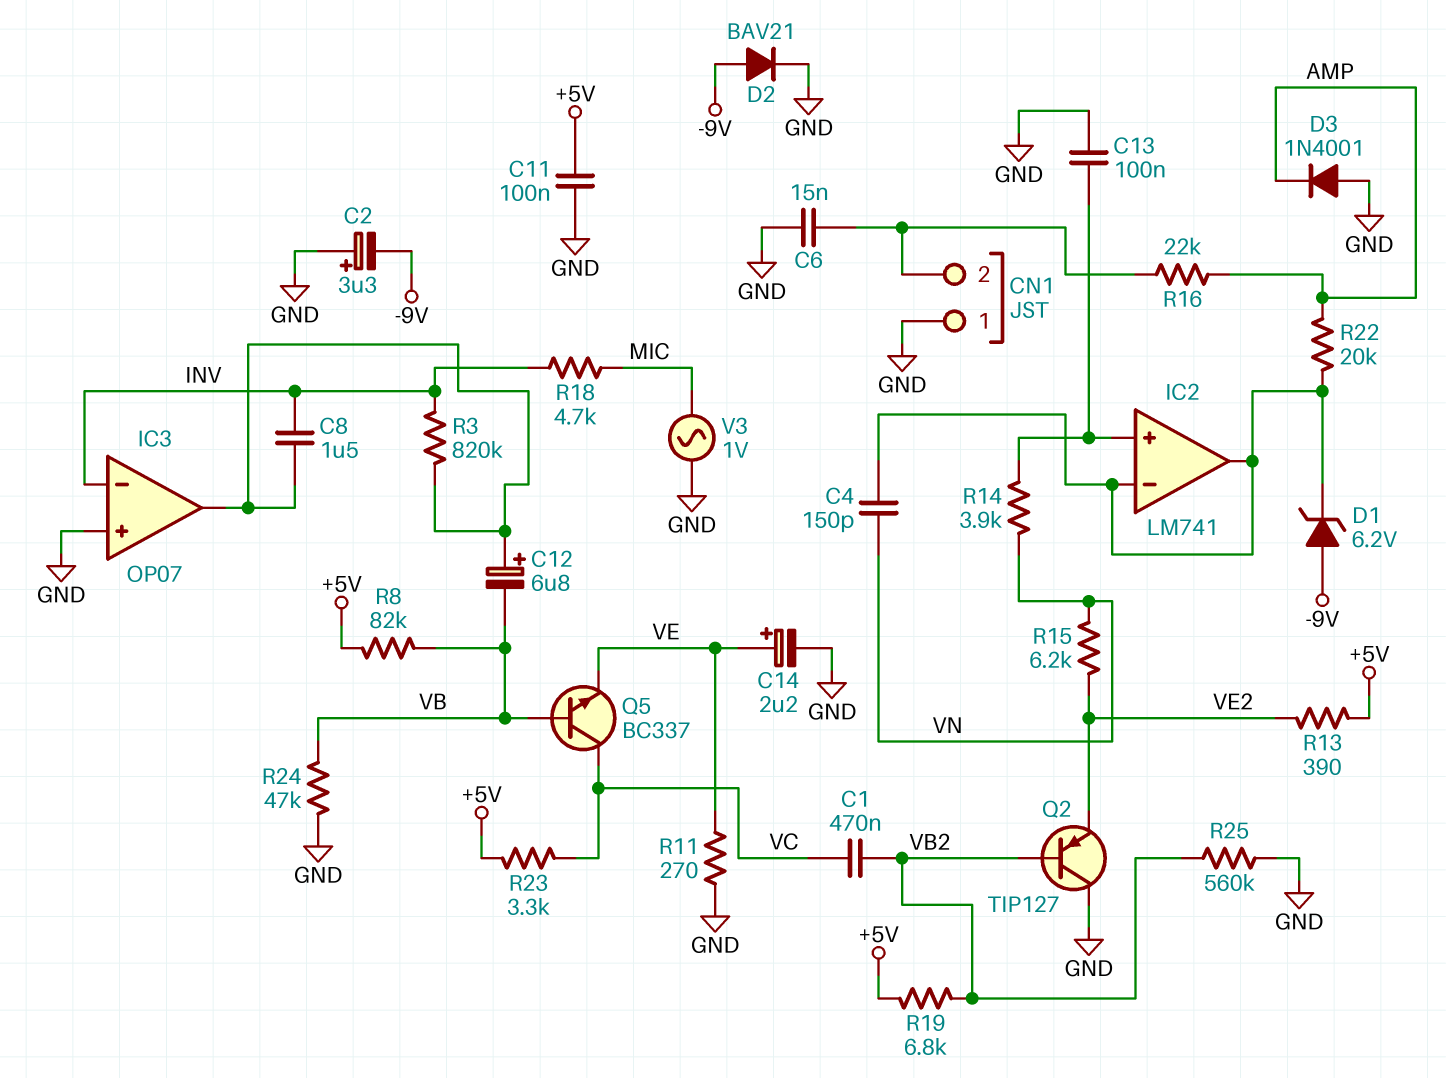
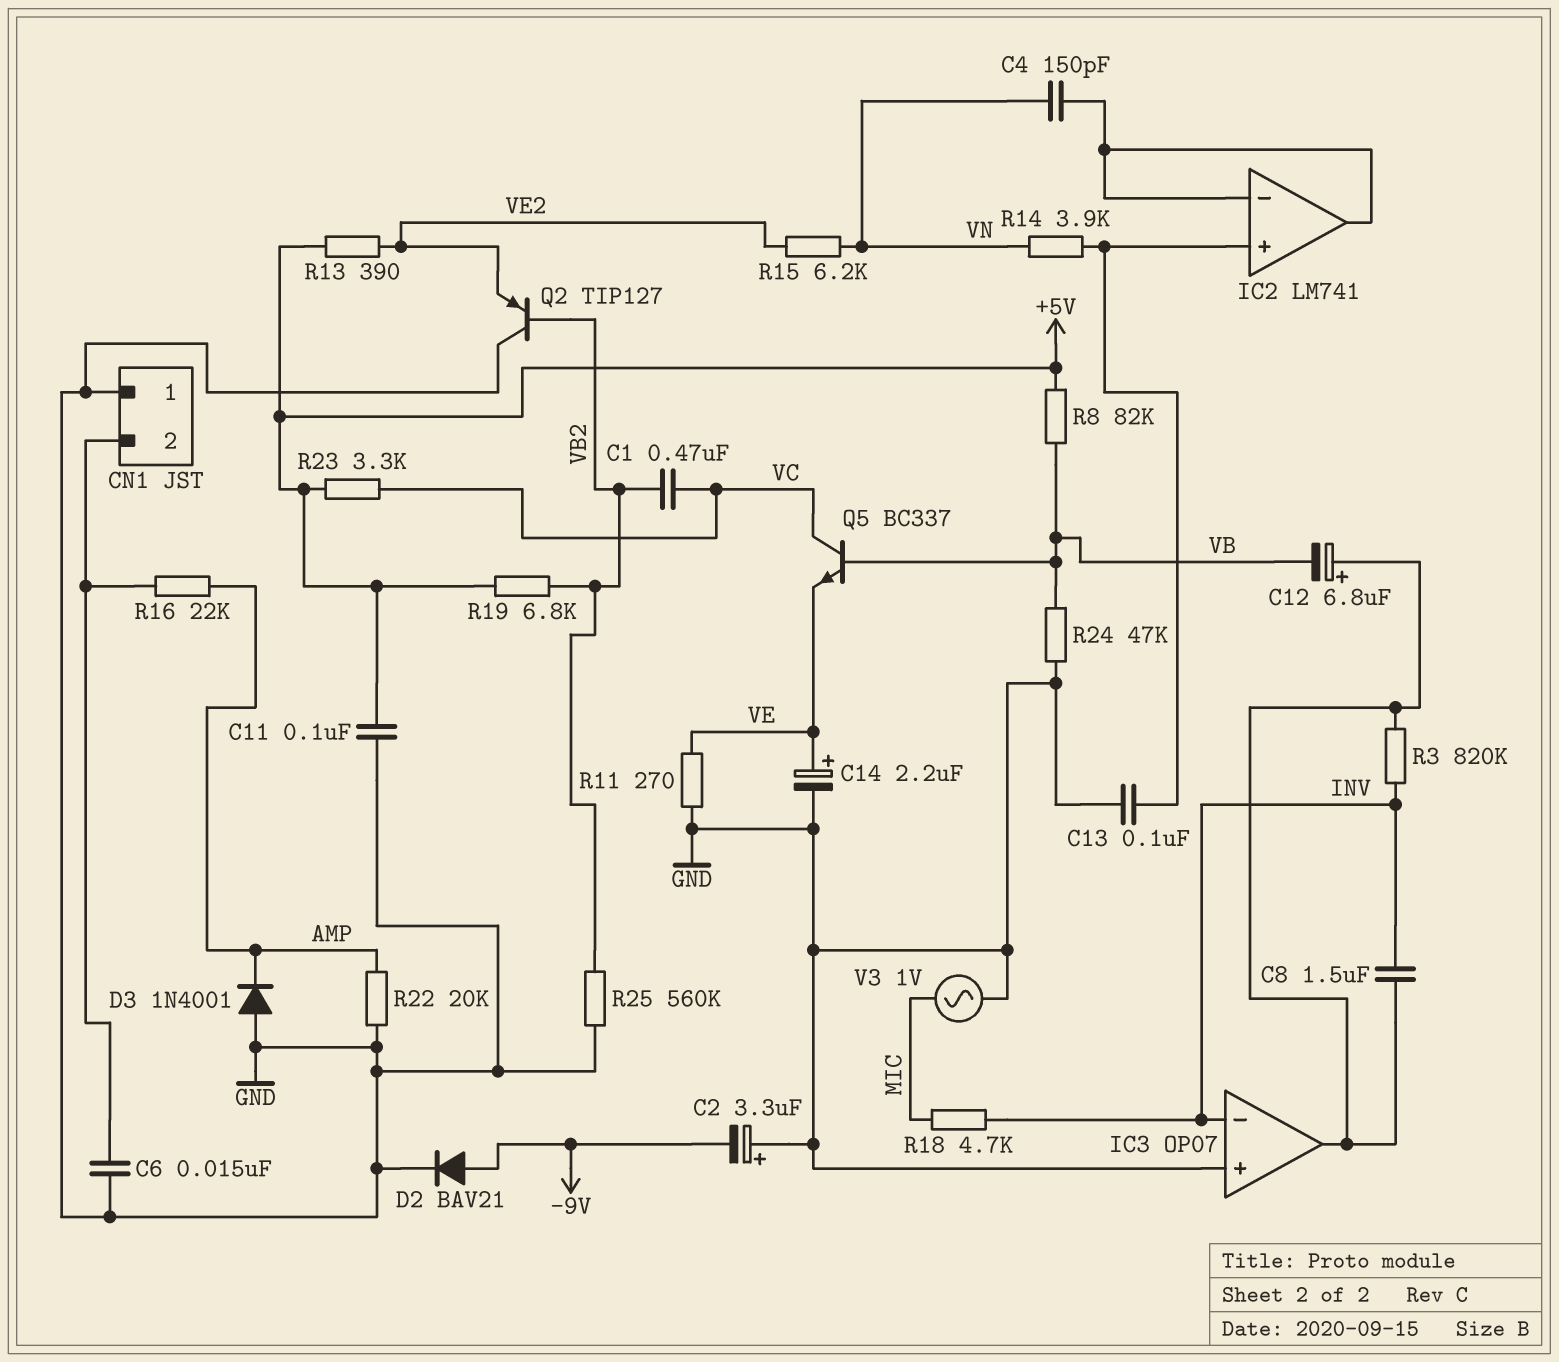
D1: zener 6.2V (A -9V, K IC2/in-) -> none
R22: 20k (AMP, IC2/in-) -> 20k (AMP, GND)

